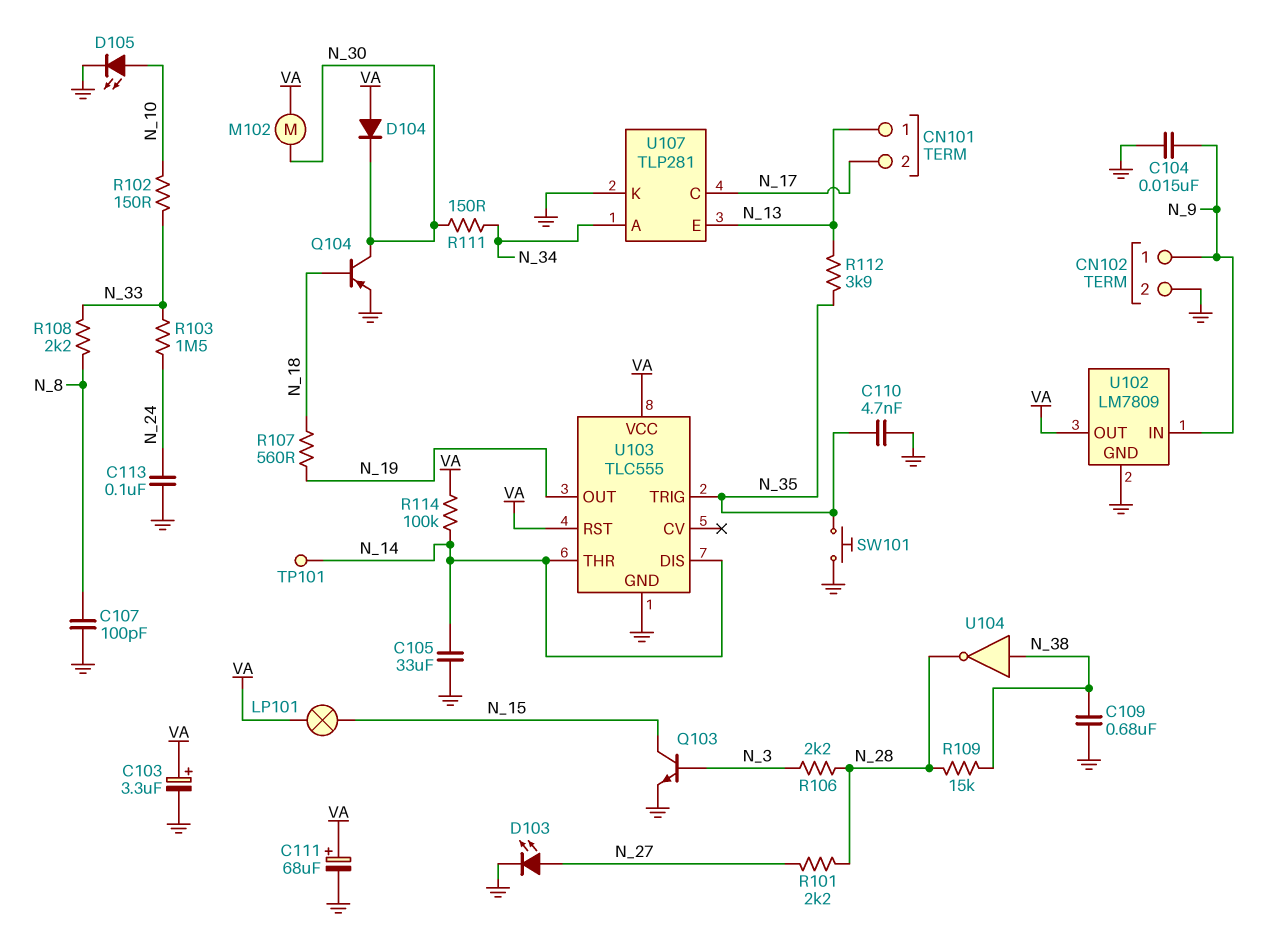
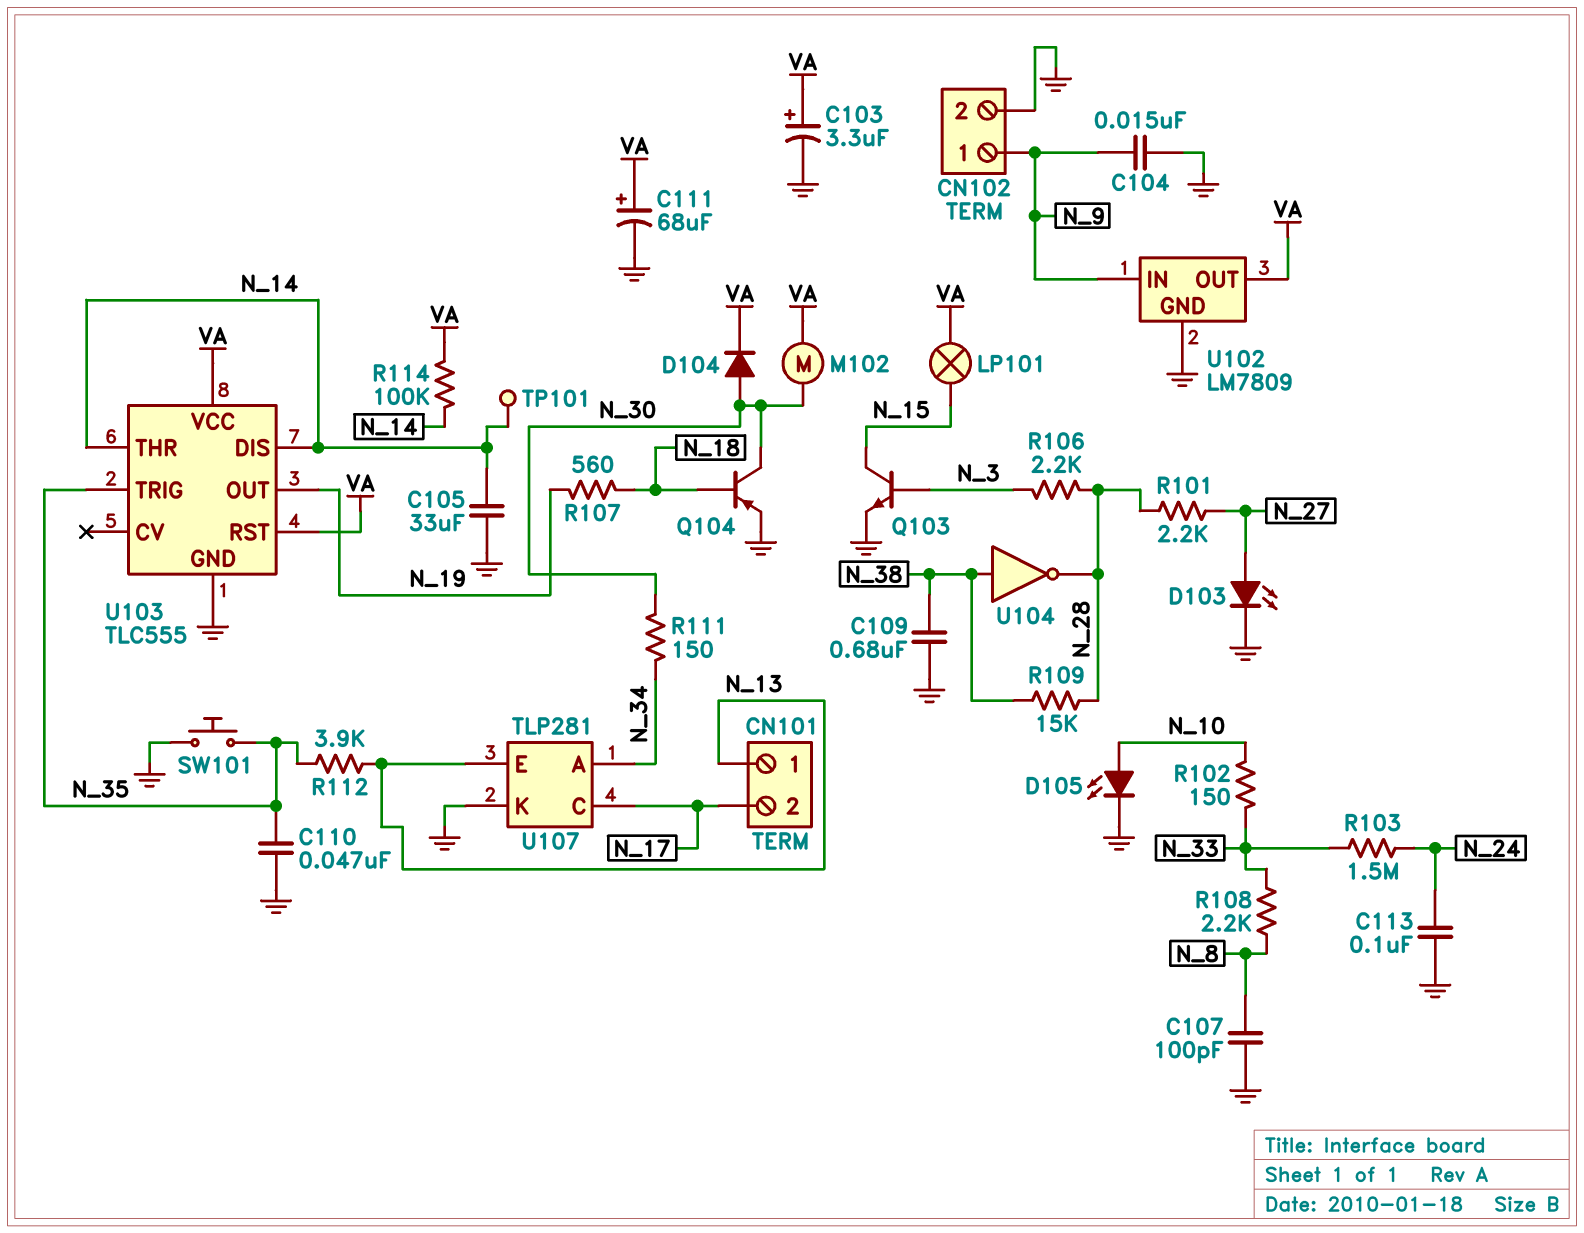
C110: 4.7nF (GND, N_35) -> 47nF (GND, N_35)
D104: diode (A VA, K N_30) -> diode (A N_30, K VA)

